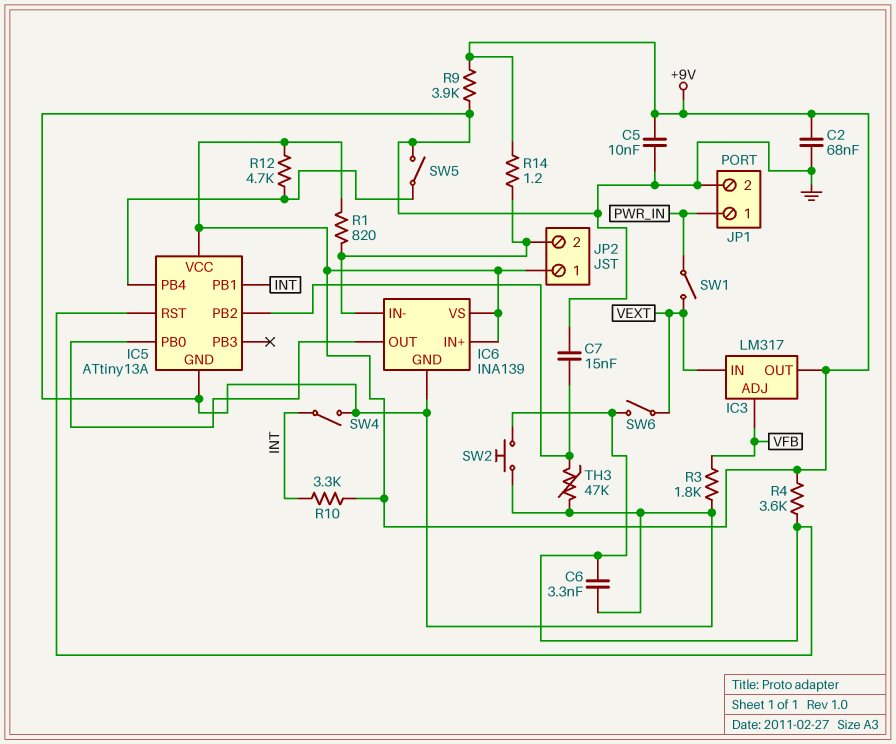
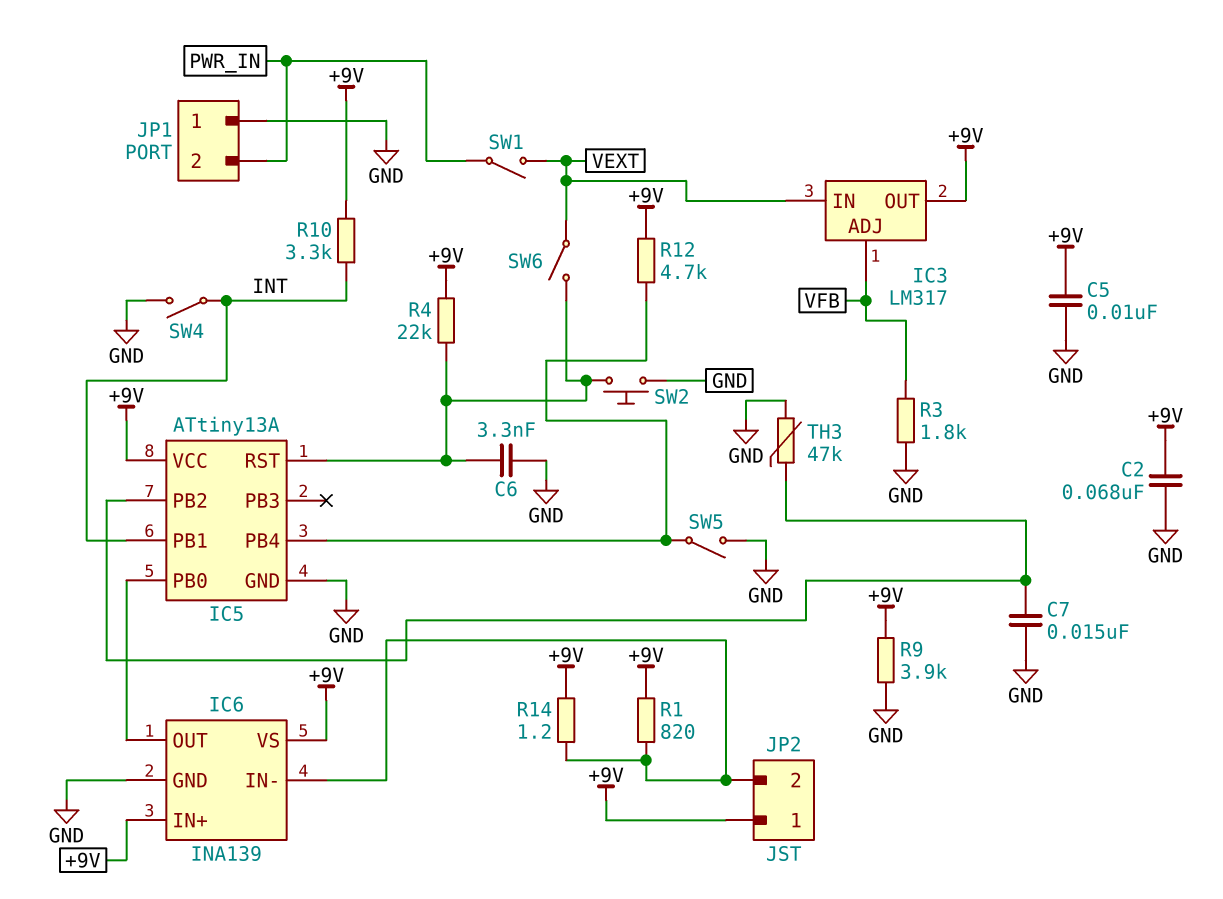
JP1 pin 1: PWR_IN -> GND
JP1 pin 2: GND -> PWR_IN
R4: 3.6k (+9V, IC5/RST) -> 22k (+9V, IC5/RST)

